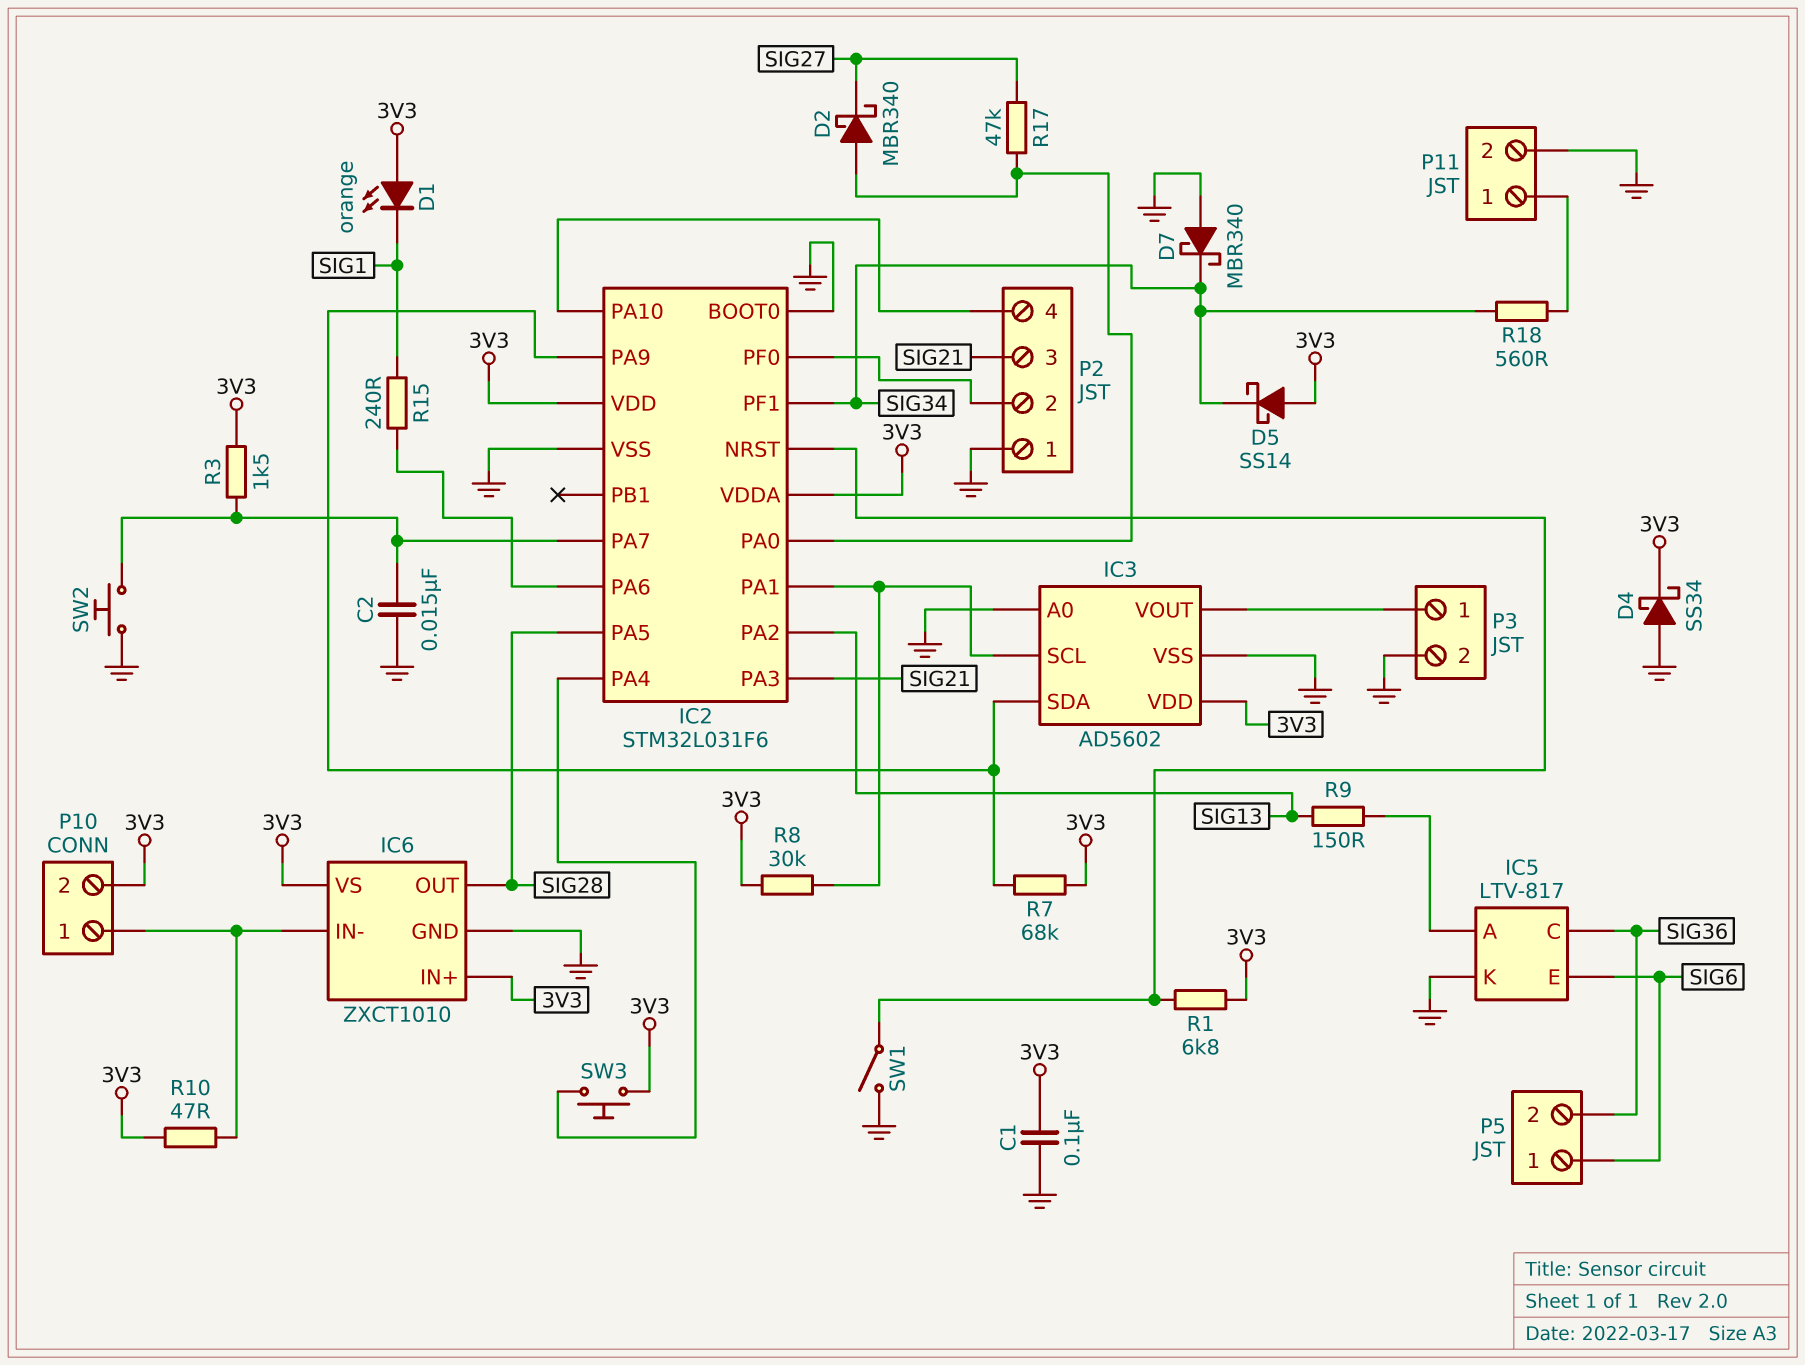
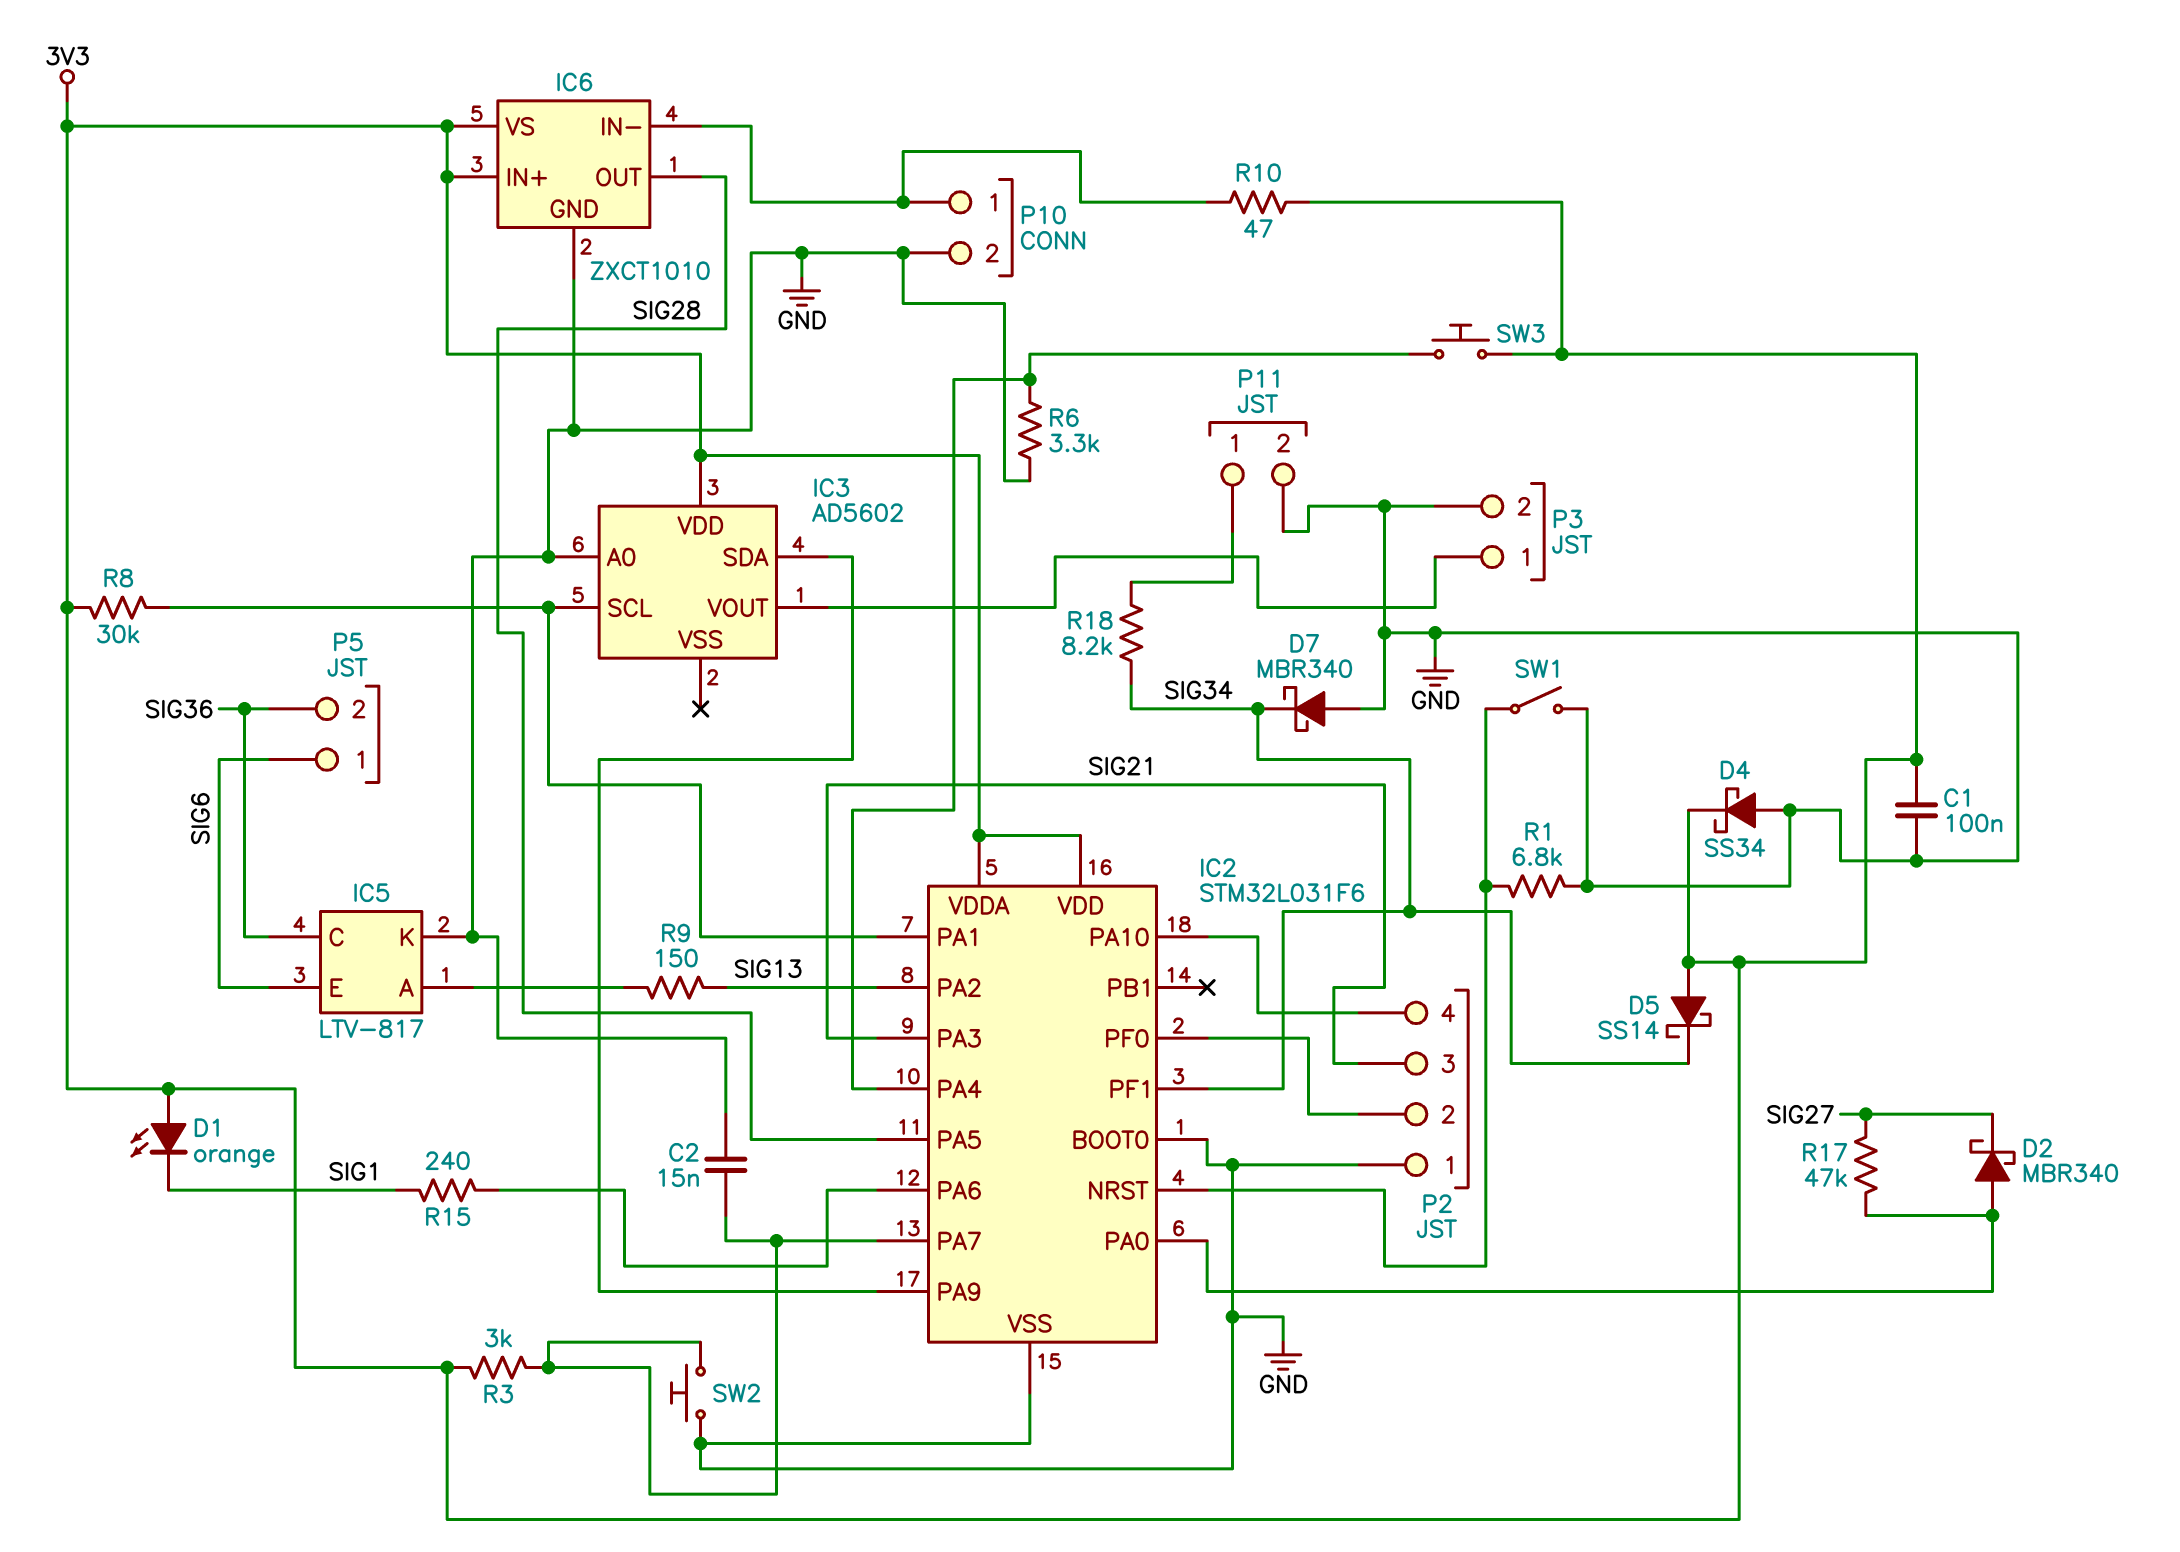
IC3 pin VSS: GND -> none
P10 pin 2: 3V3 -> GND
R1: 6.8k (3V3, IC2/NRST) -> 6.8k (GND, IC2/NRST)
R3: 1.5k (3V3, IC2/PA7) -> 3k (3V3, IC2/PA7)
R6: none -> 3.3k (GND, IC2/PA4)
R7: 68k (3V3, IC2/PA9) -> none
R18: 560 (P11/1, SIG34) -> 8.2k (P11/1, SIG34)

